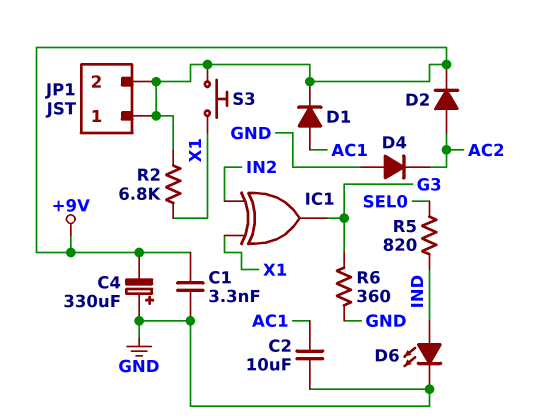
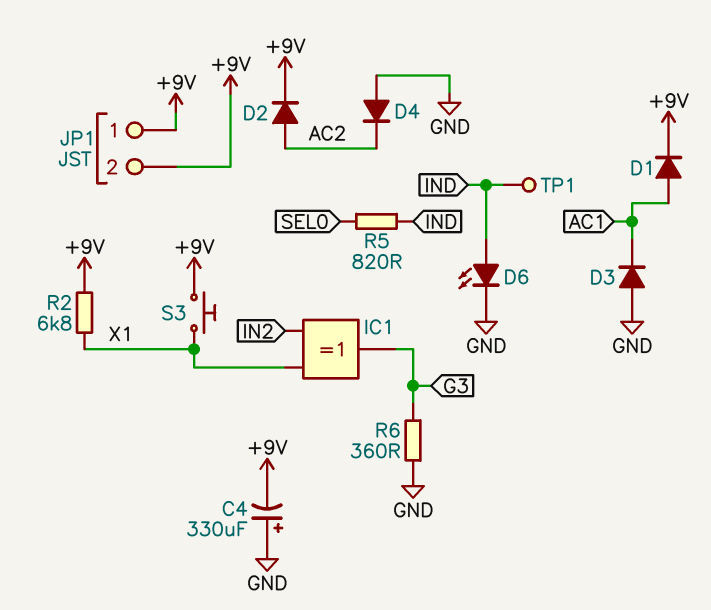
C1: 3.3nF (+9V, GND) -> none
C2: 10uF (AC1, GND) -> none
D3: none -> diode (A GND, K AC1)
TP1: none -> test point (IND)

